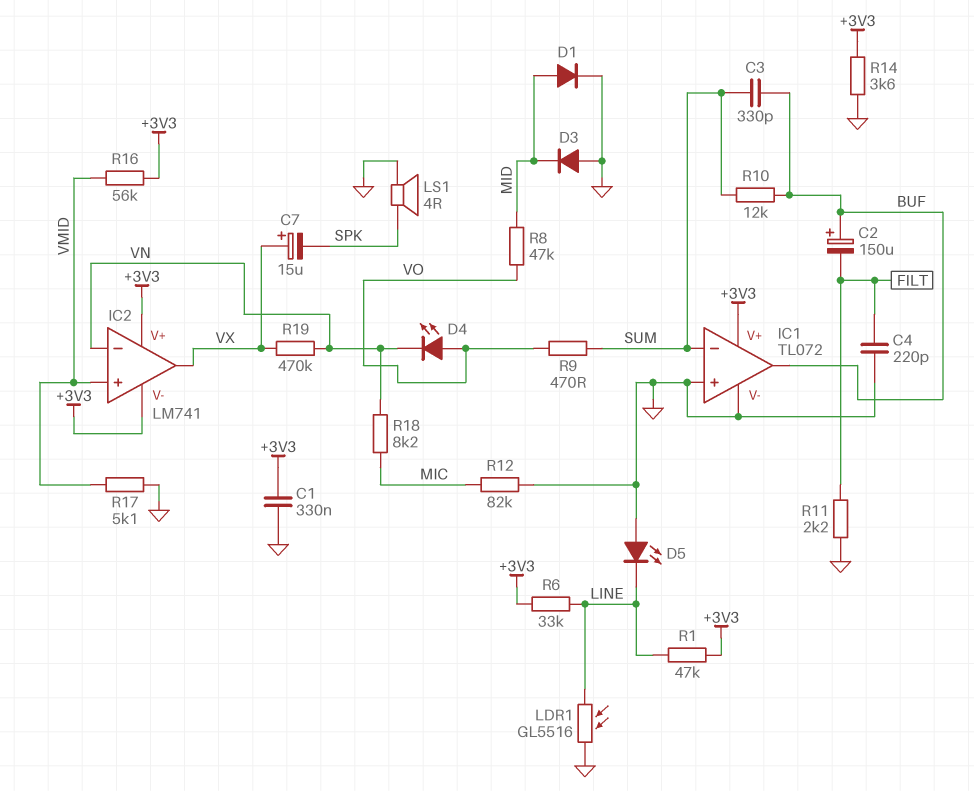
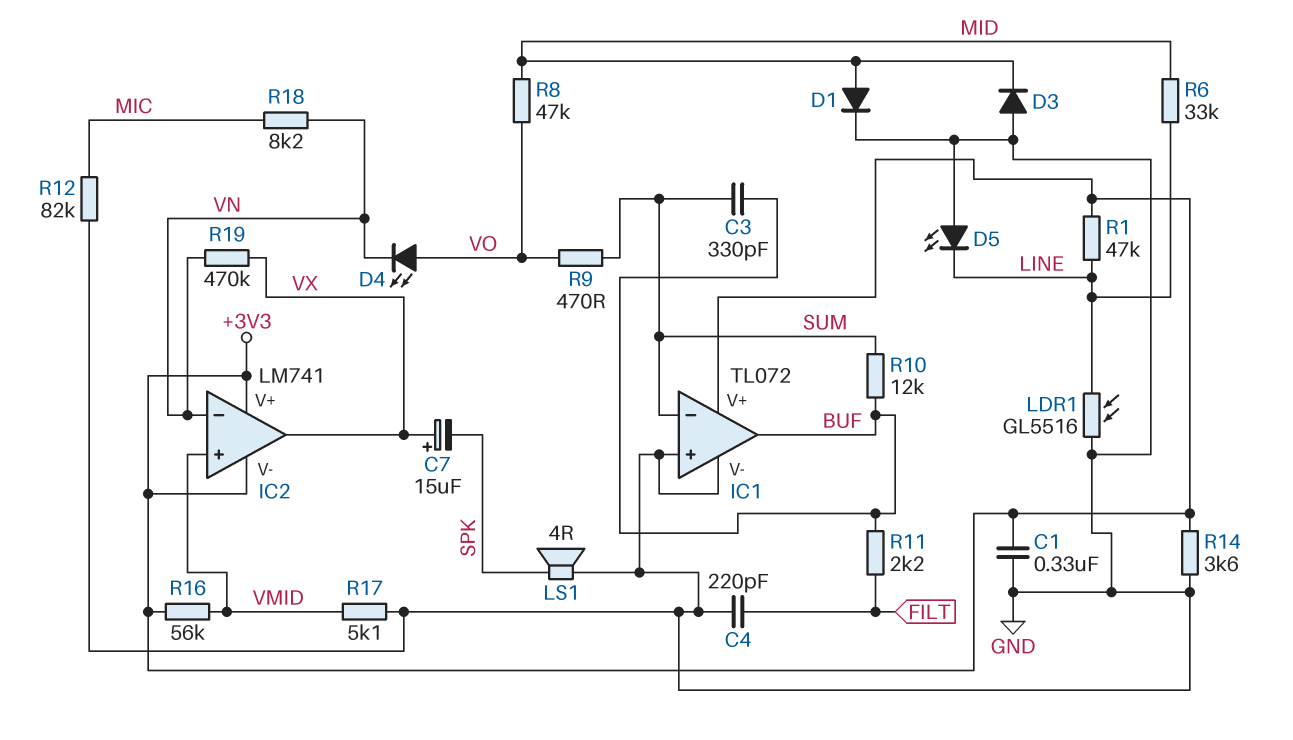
C2: 150uF (plus BUF, minus FILT) -> none
R6: 33k (+3V3, LINE) -> 33k (LINE, MID)
R11: 2.2k (FILT, GND) -> 2.2k (BUF, FILT)

